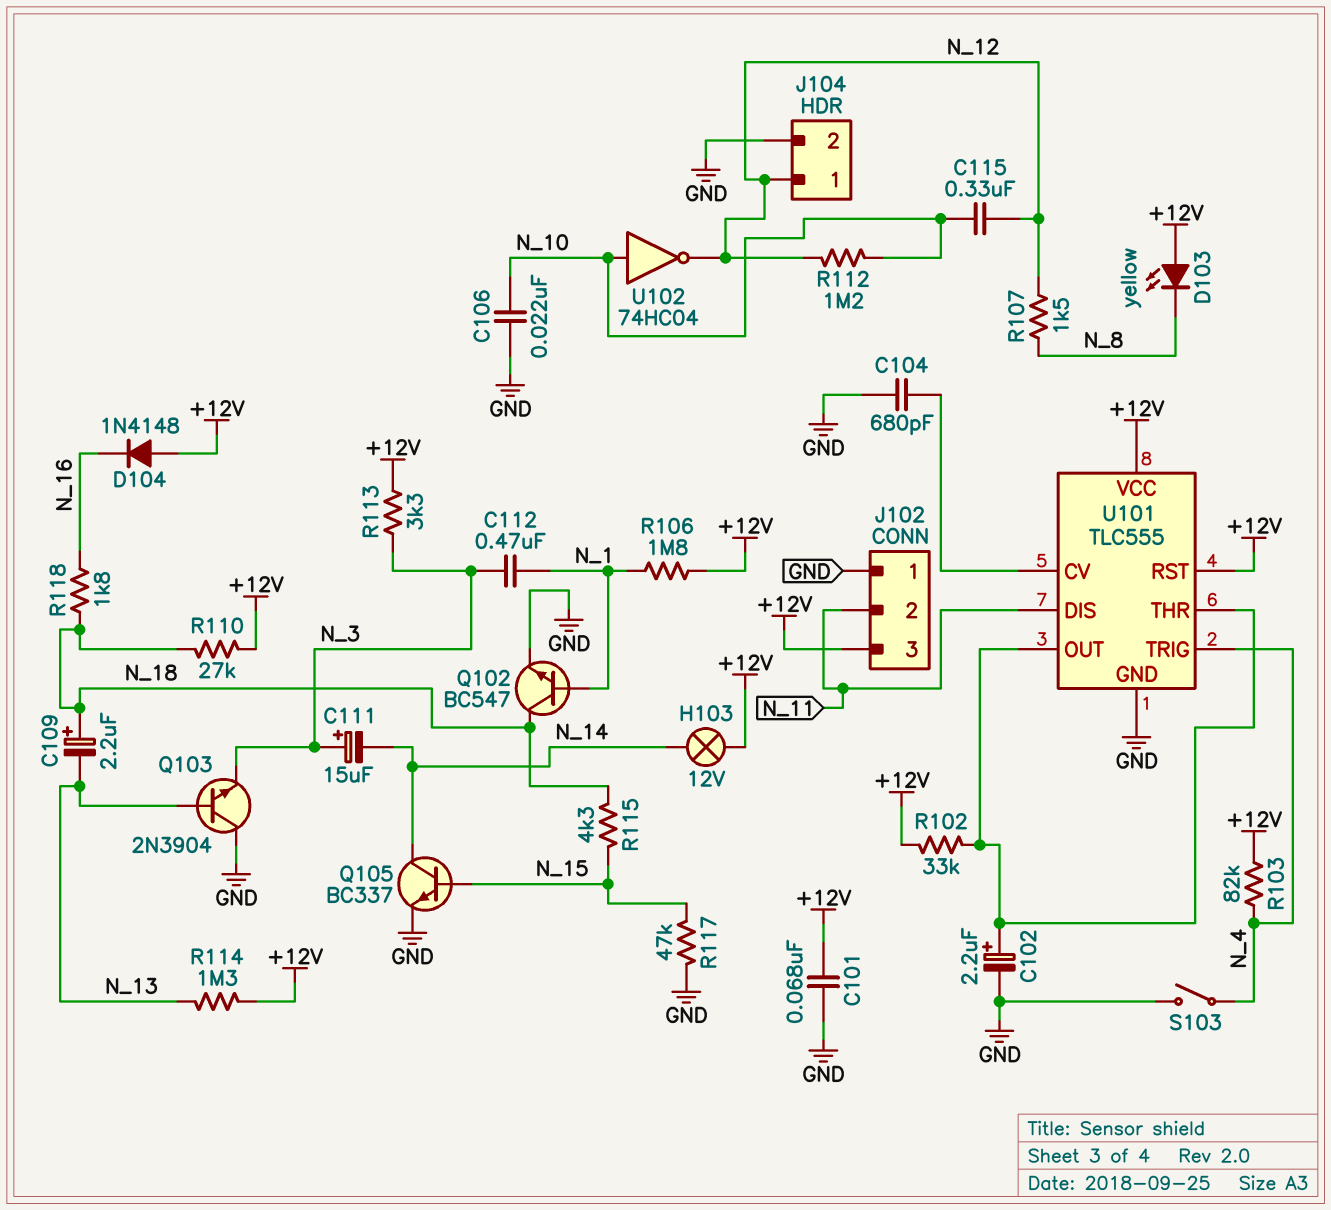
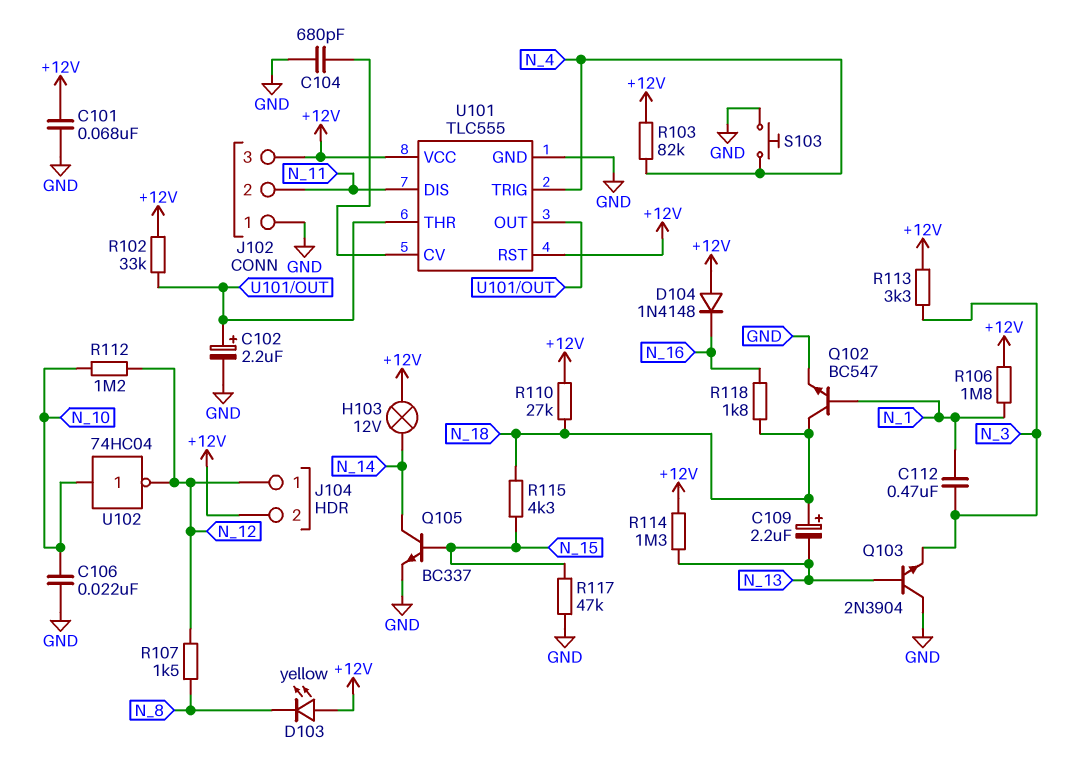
C111: 15uF (plus N_3, minus N_14) -> none
C115: 330nF (N_10, N_12) -> none
J104 pin 2: GND -> +12V
S103: switch (GND, N_4) -> button (GND, N_4)

